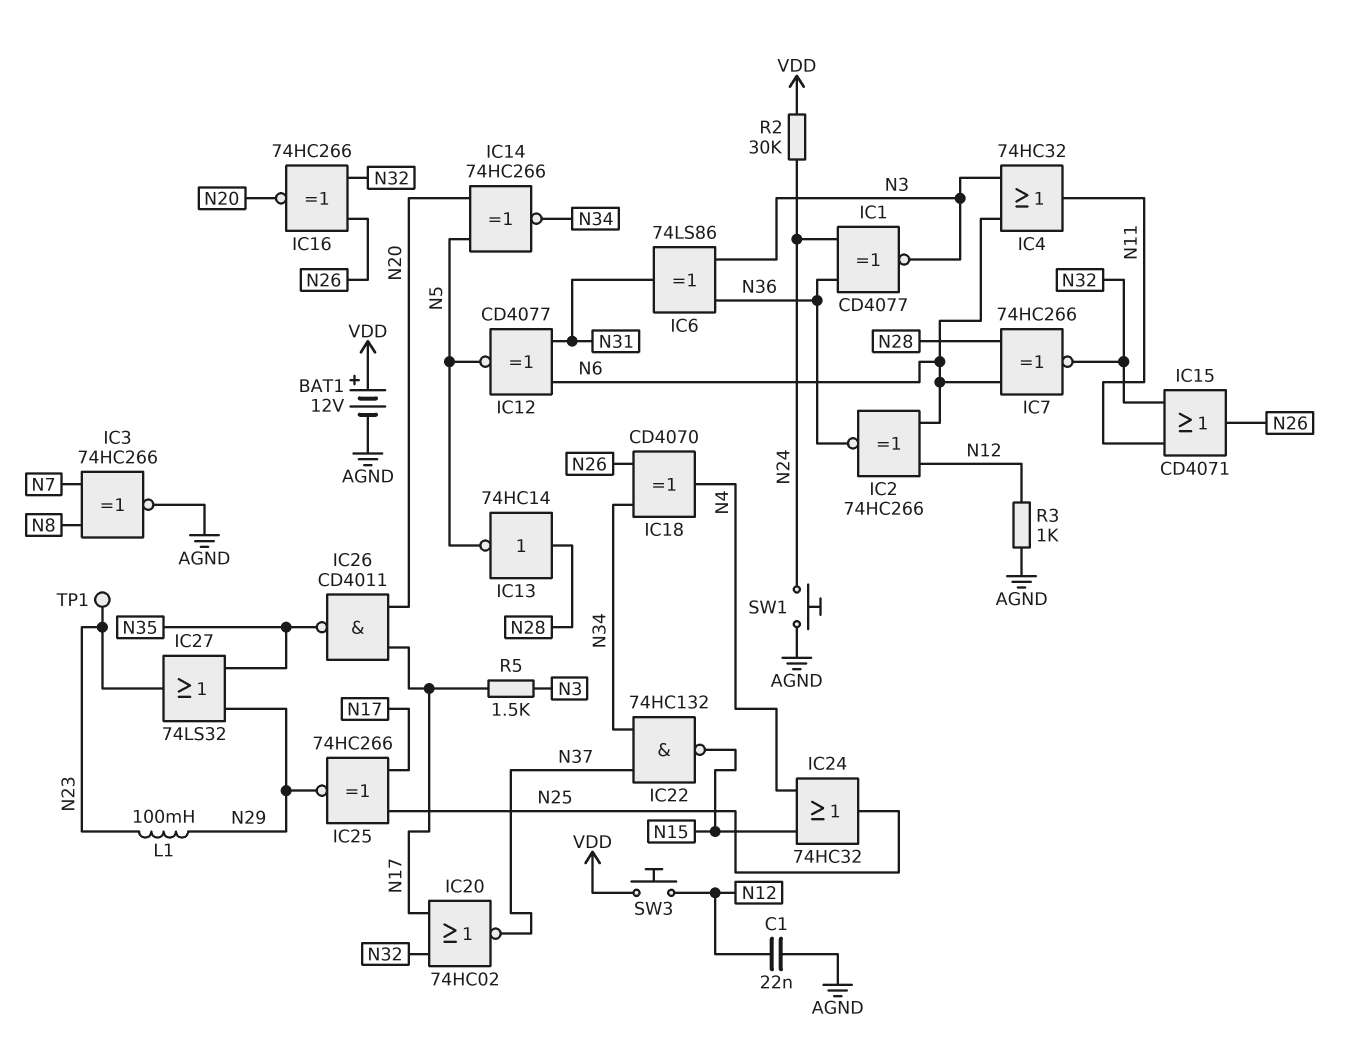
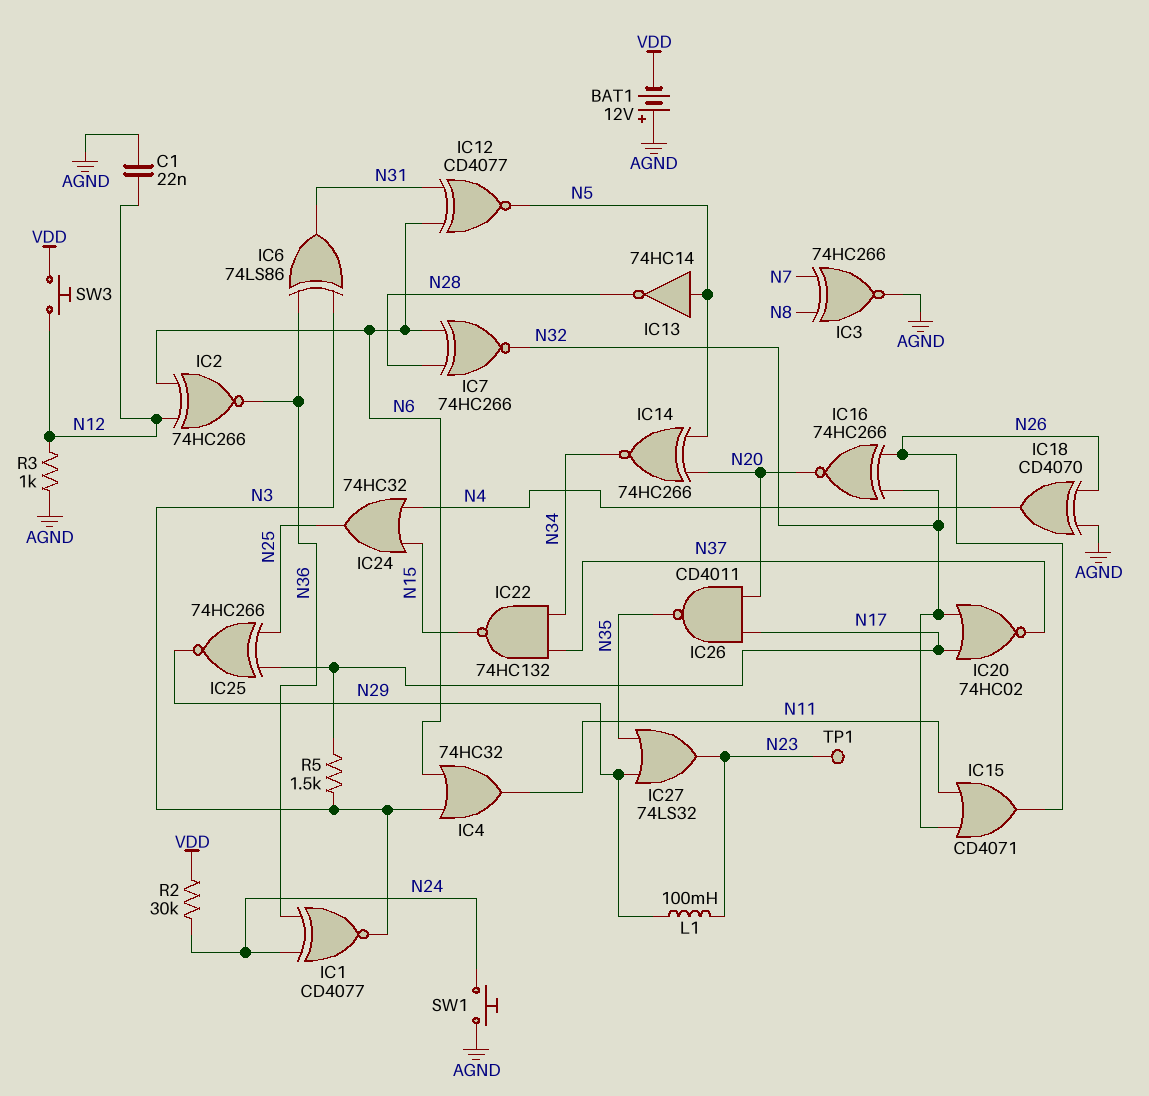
BAT1: 12V (plus VDD, minus AGND) -> 12V (plus AGND, minus VDD)
IC13: NOT 74HC14 (in N28, out N5) -> NOT 74HC14 (in N5, out N28)
IC18: XOR CD4070 (in N26, in N34, out N4) -> XOR CD4070 (in AGND, in N26, out N4)

